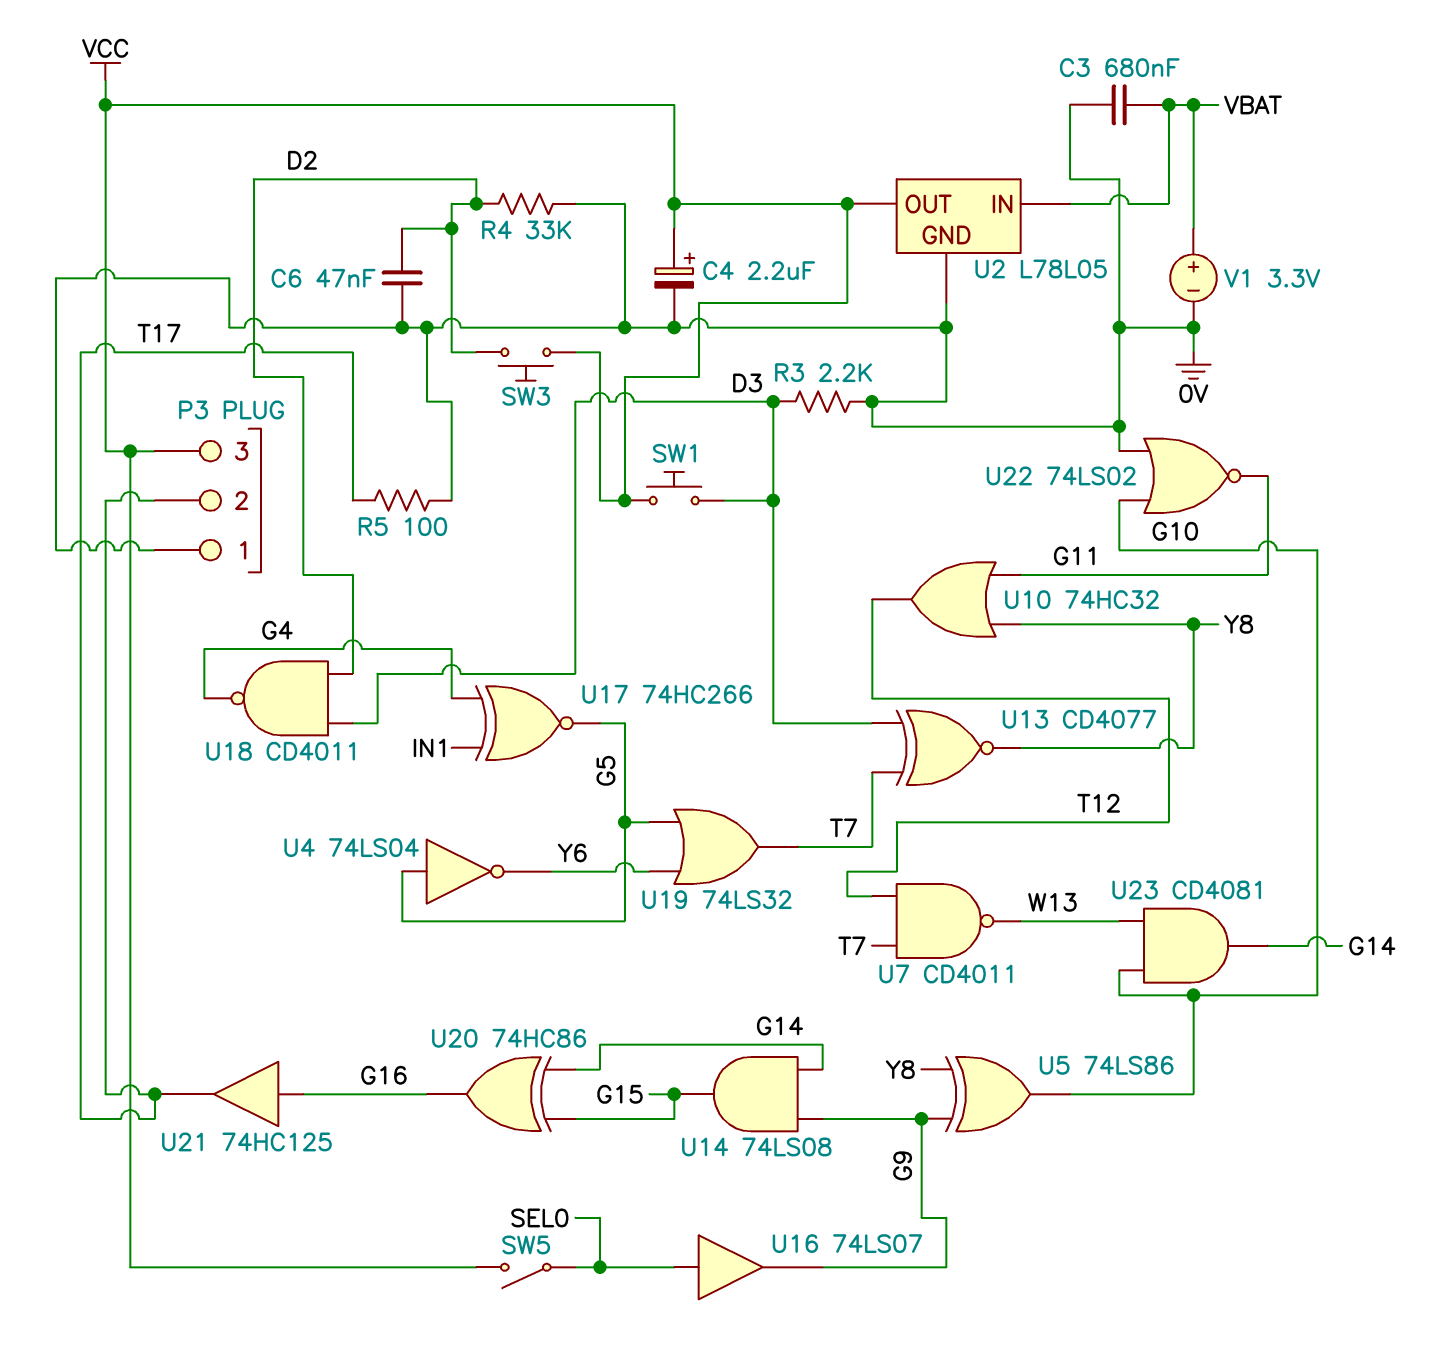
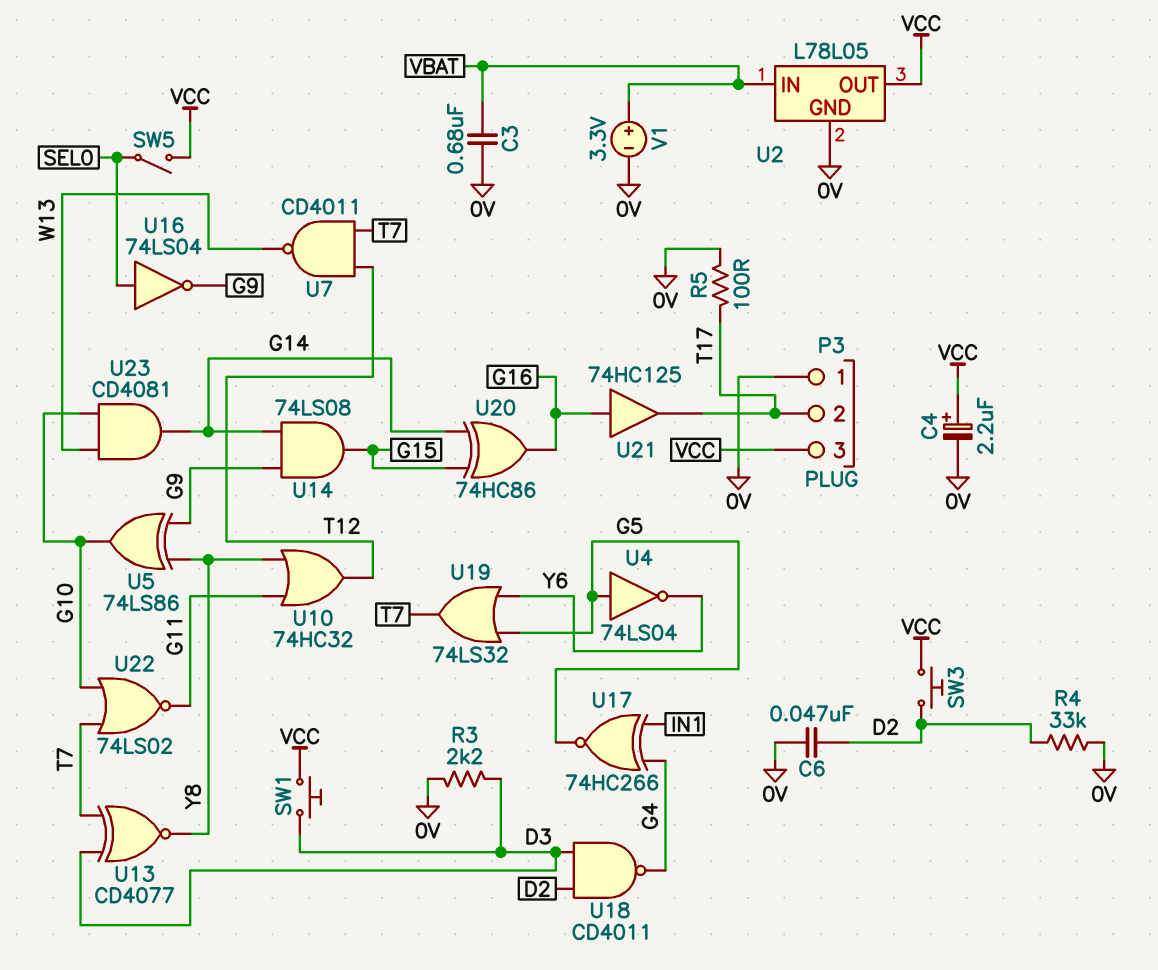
U16: buffer 74LS07 (in SEL0, out G9) -> NOT 74LS04 (in SEL0, out G9)
U22: NOR 74LS02 (in 0V, in G10, out G11) -> NOR 74LS02 (in G10, in T7, out G11)

